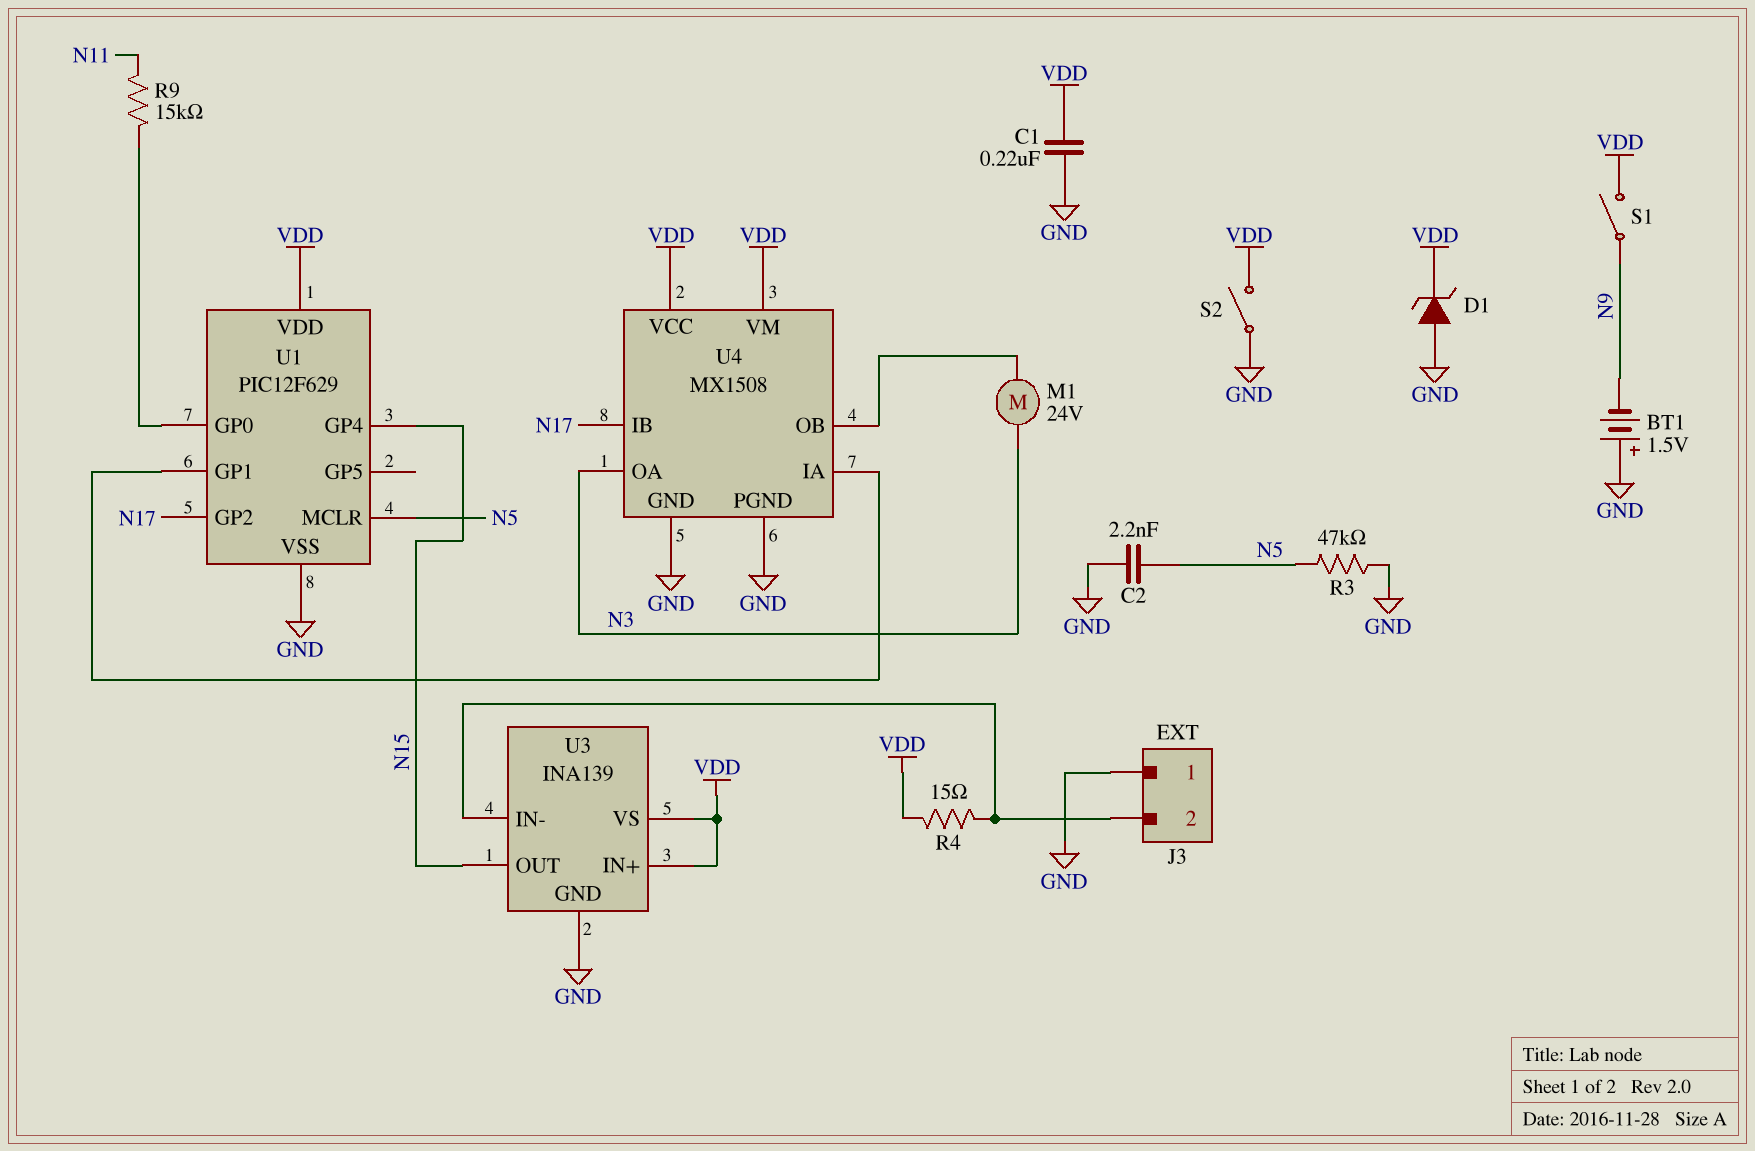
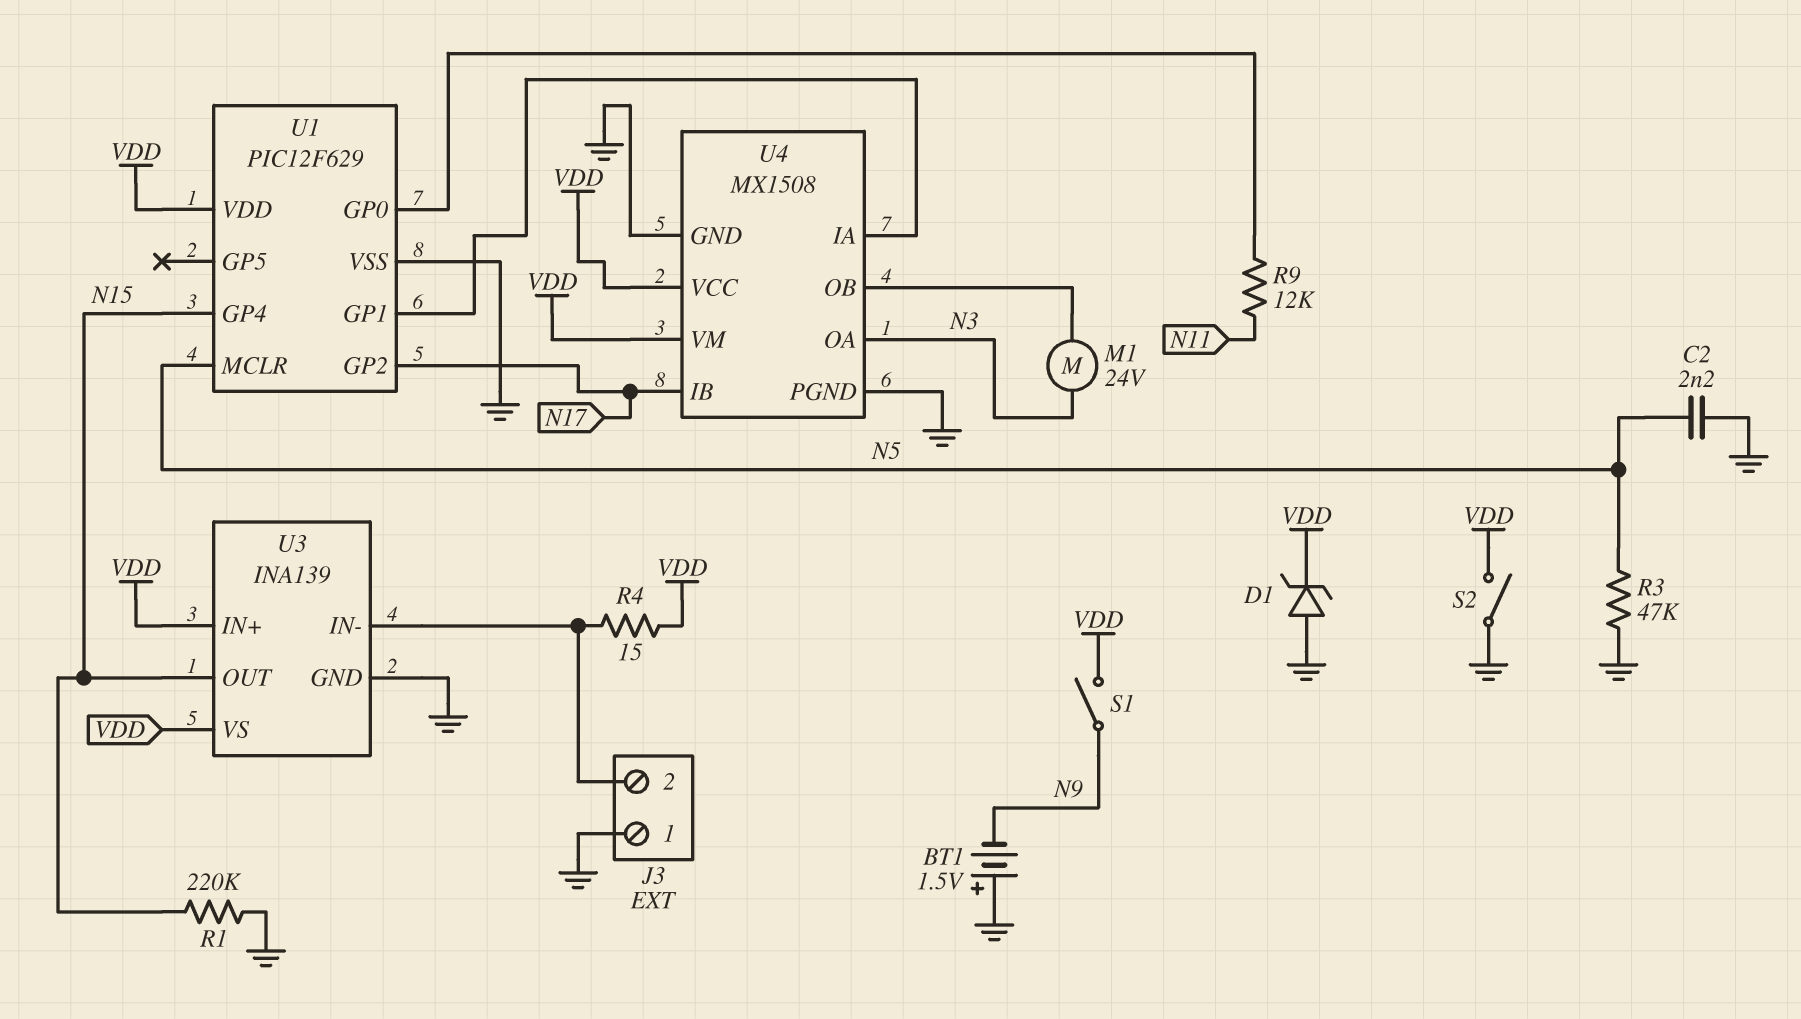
C1: 220nF (GND, VDD) -> none
R1: none -> 220k (GND, N15)
R9: 15k (N11, U1/GP0) -> 12k (N11, U1/GP0)

